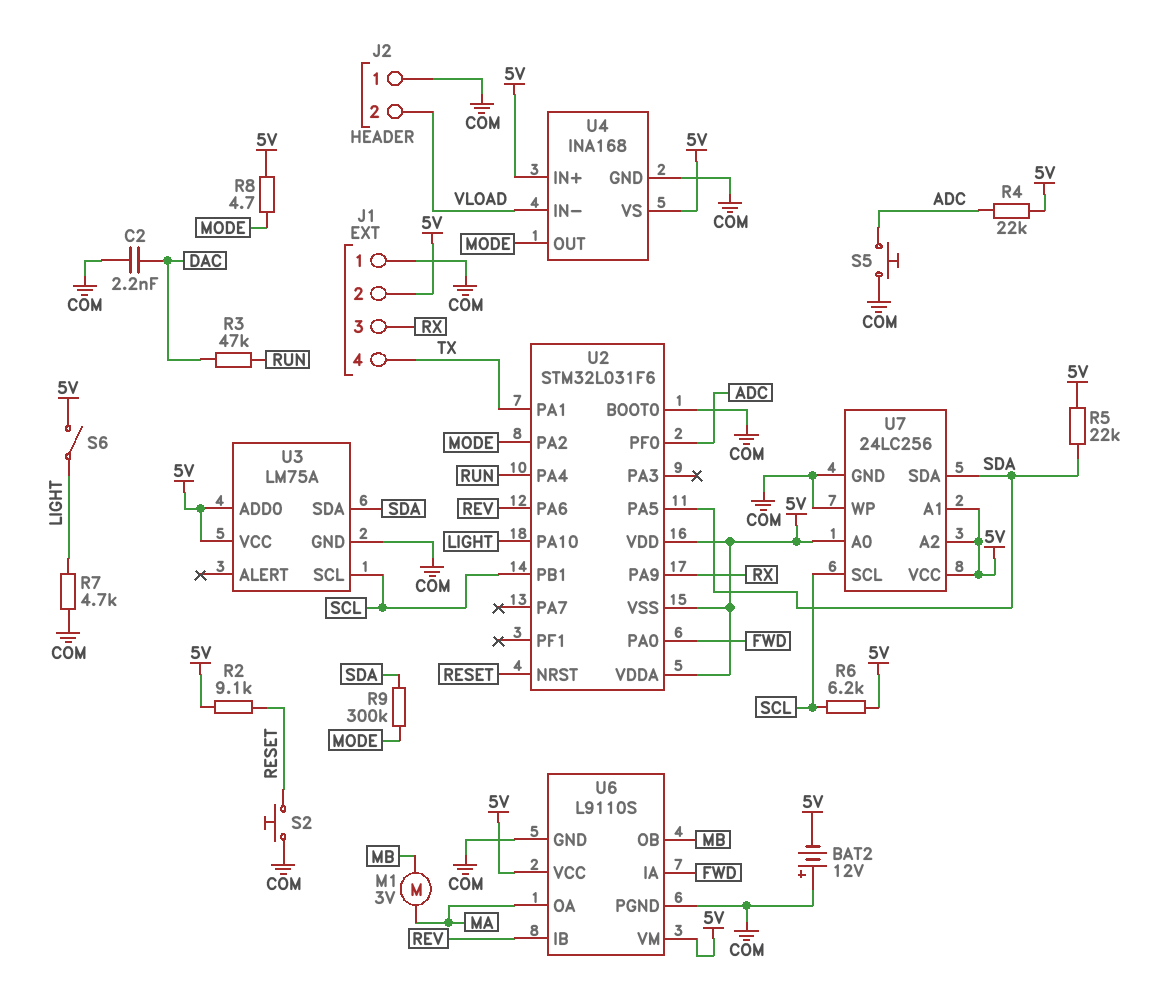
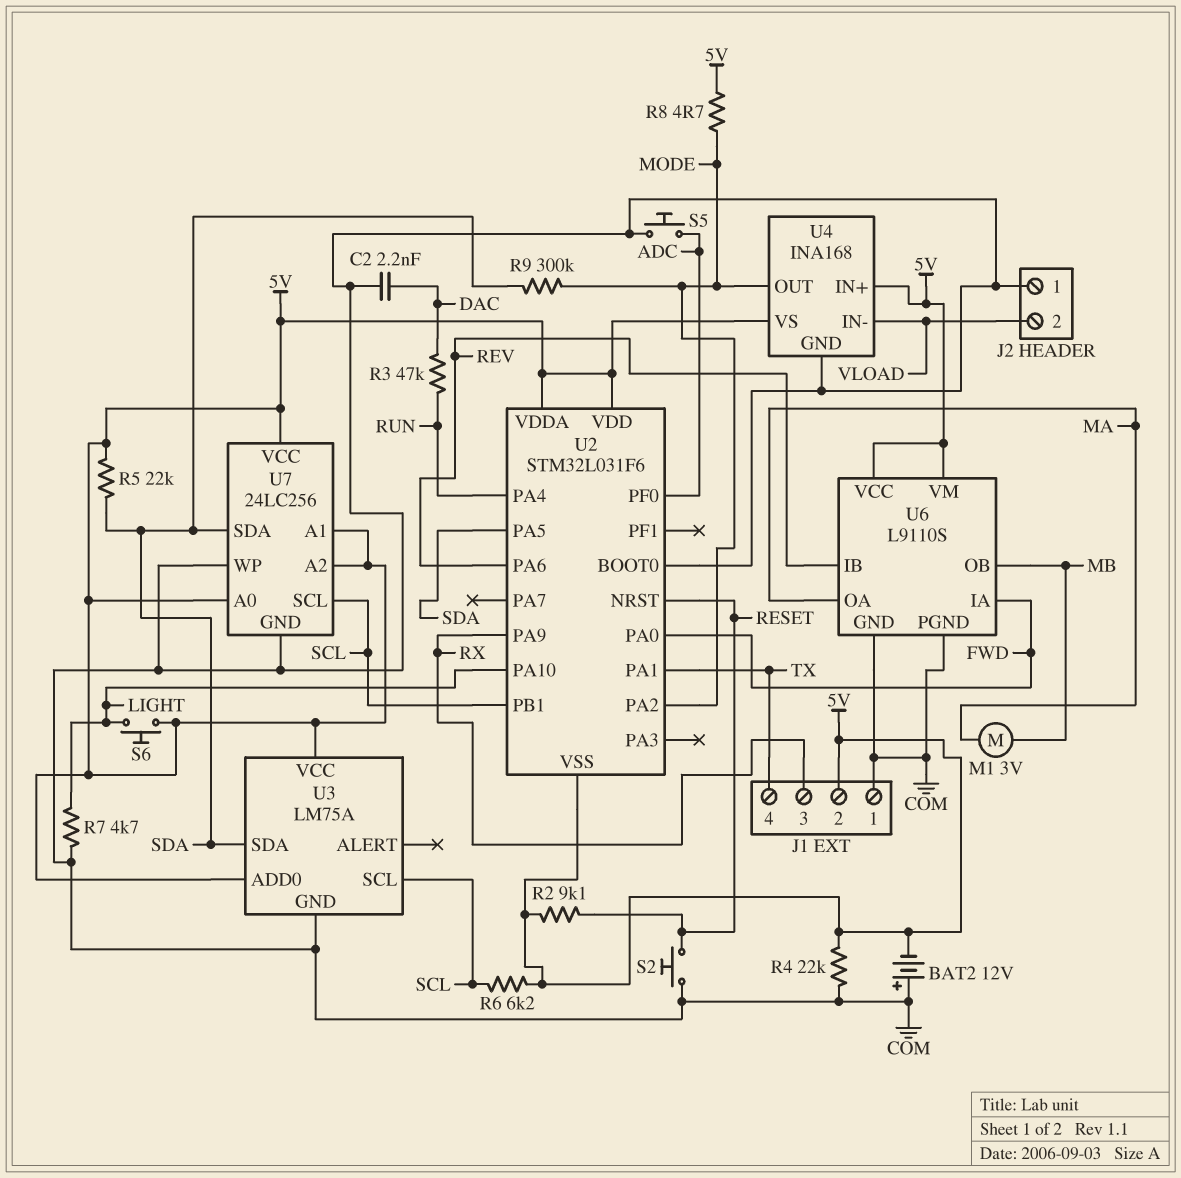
R4: 22k (5V, ADC) -> 22k (5V, COM)
S6: switch (5V, LIGHT) -> button (5V, LIGHT)

